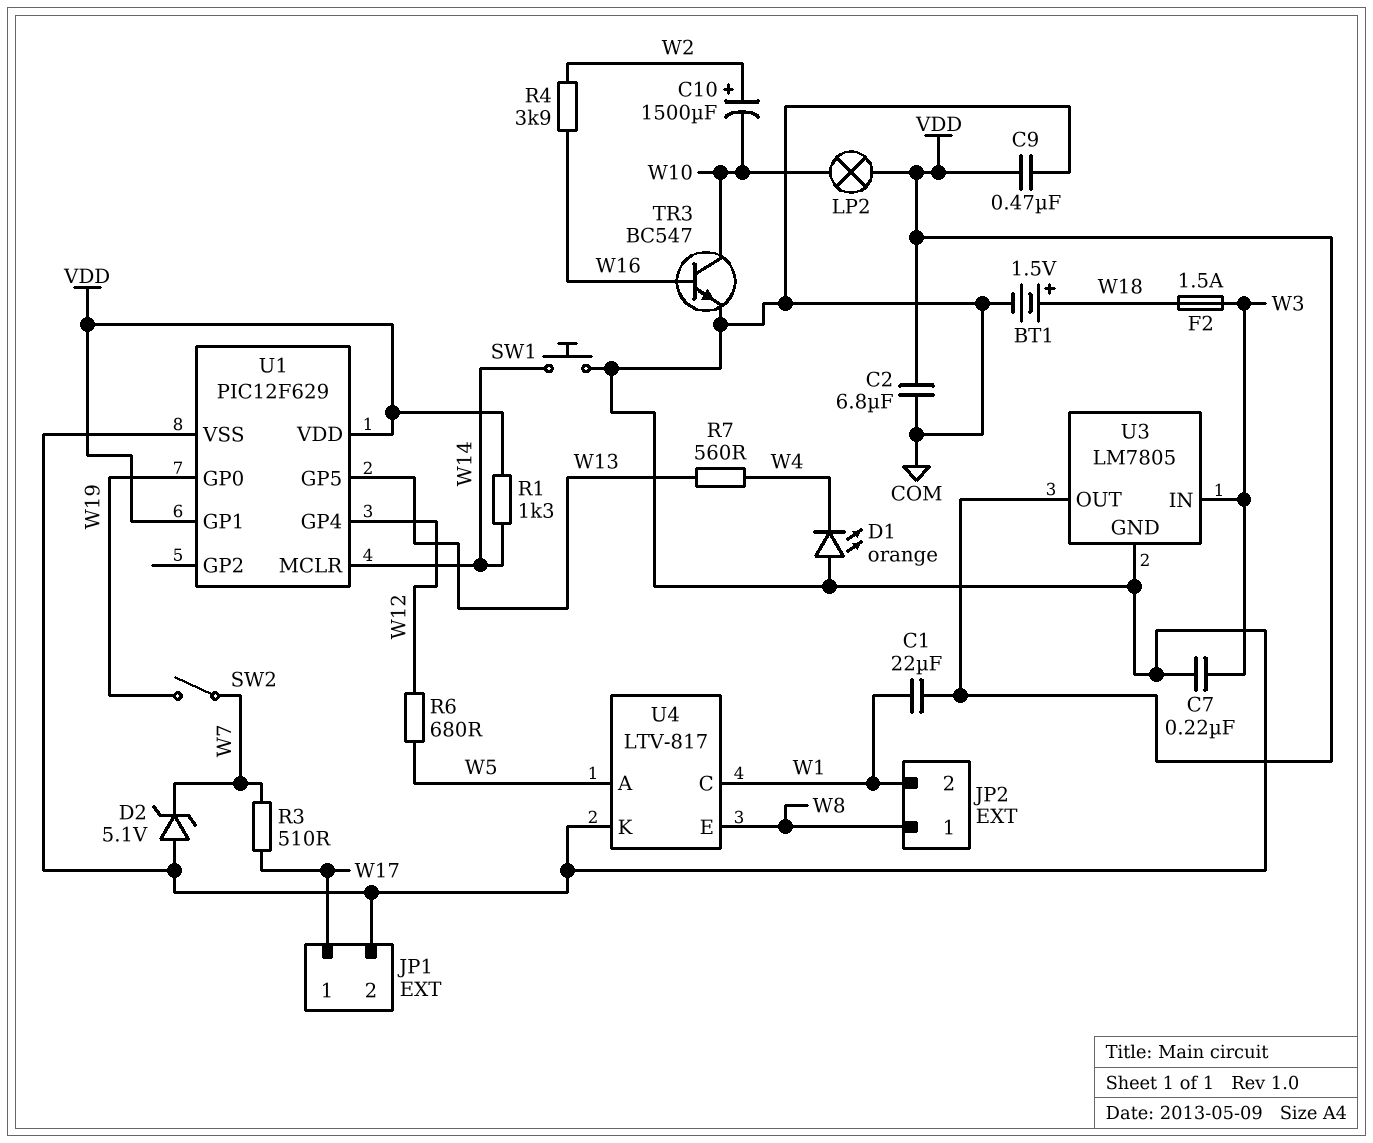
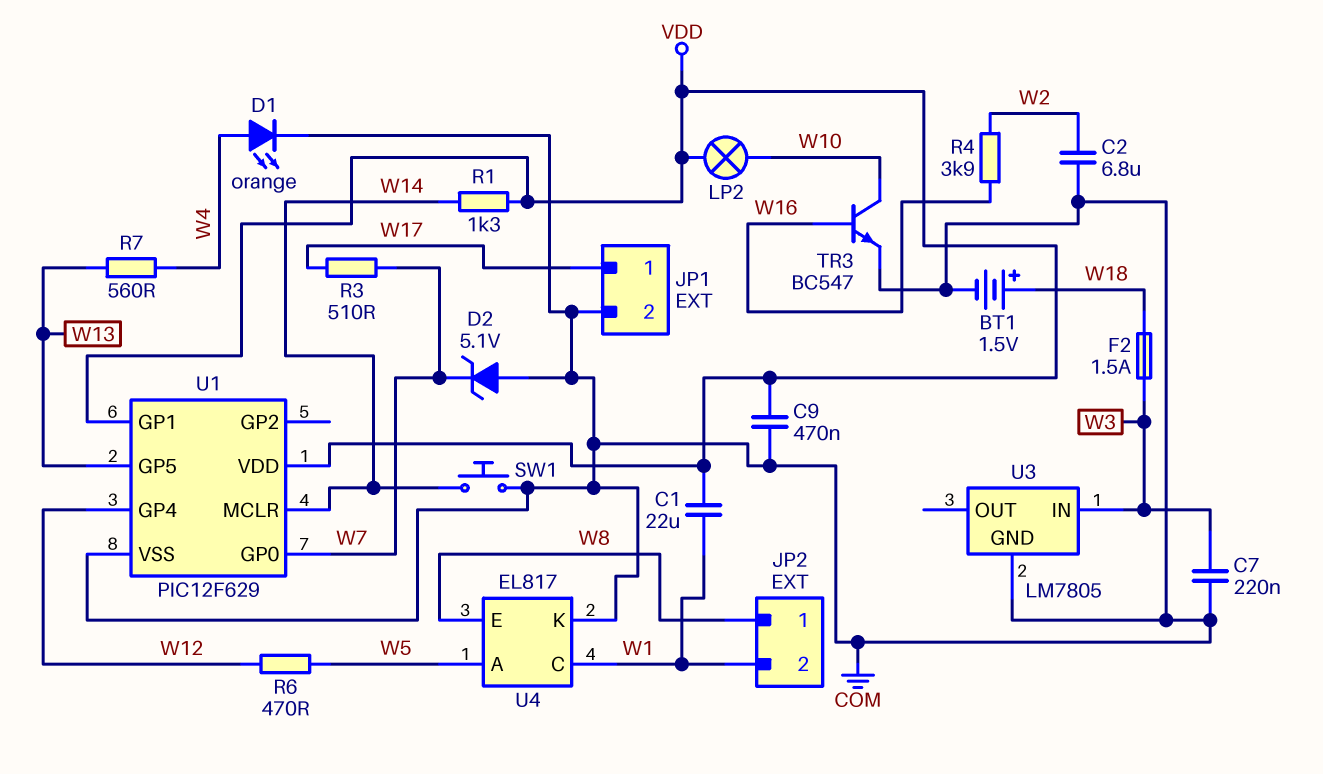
C2: 6.8uF (COM, VDD) -> 6.8uF (COM, W2)
C10: 1500uF (plus W2, minus W10) -> none
D1: LED orange (A COM, K W4) -> LED orange (A W4, K COM)
R6: 680 (W5, W12) -> 470 (W5, W12)
SW2: switch (W7, W19) -> none
U1 pin GP0: W19 -> W7
U3 pin OUT: VDD -> none
U4: LTV-817 -> EL817

